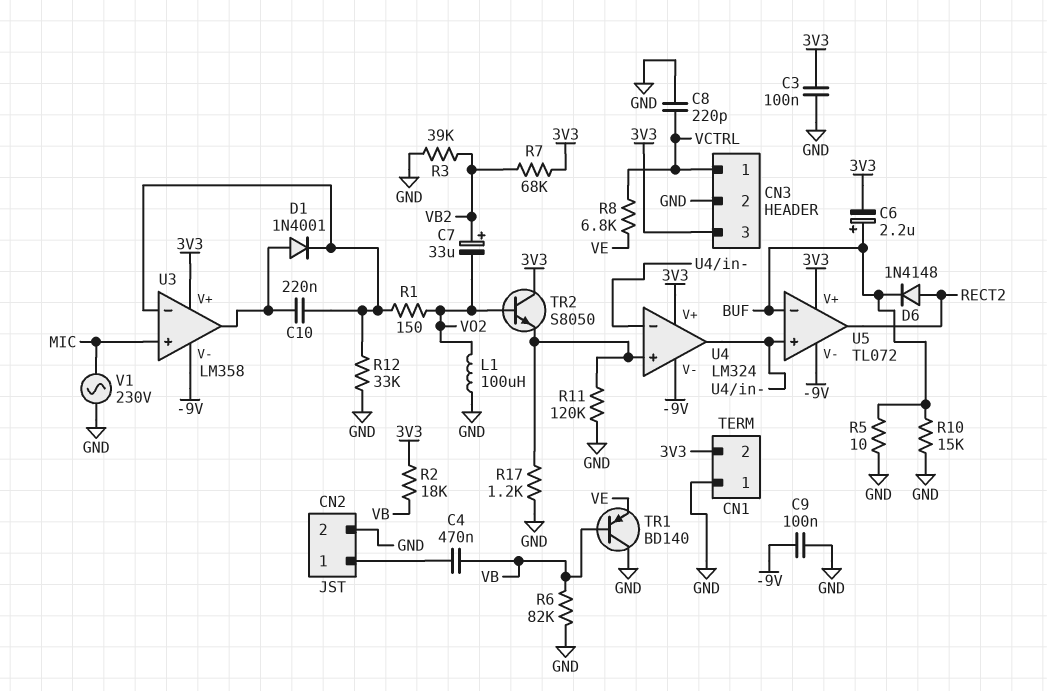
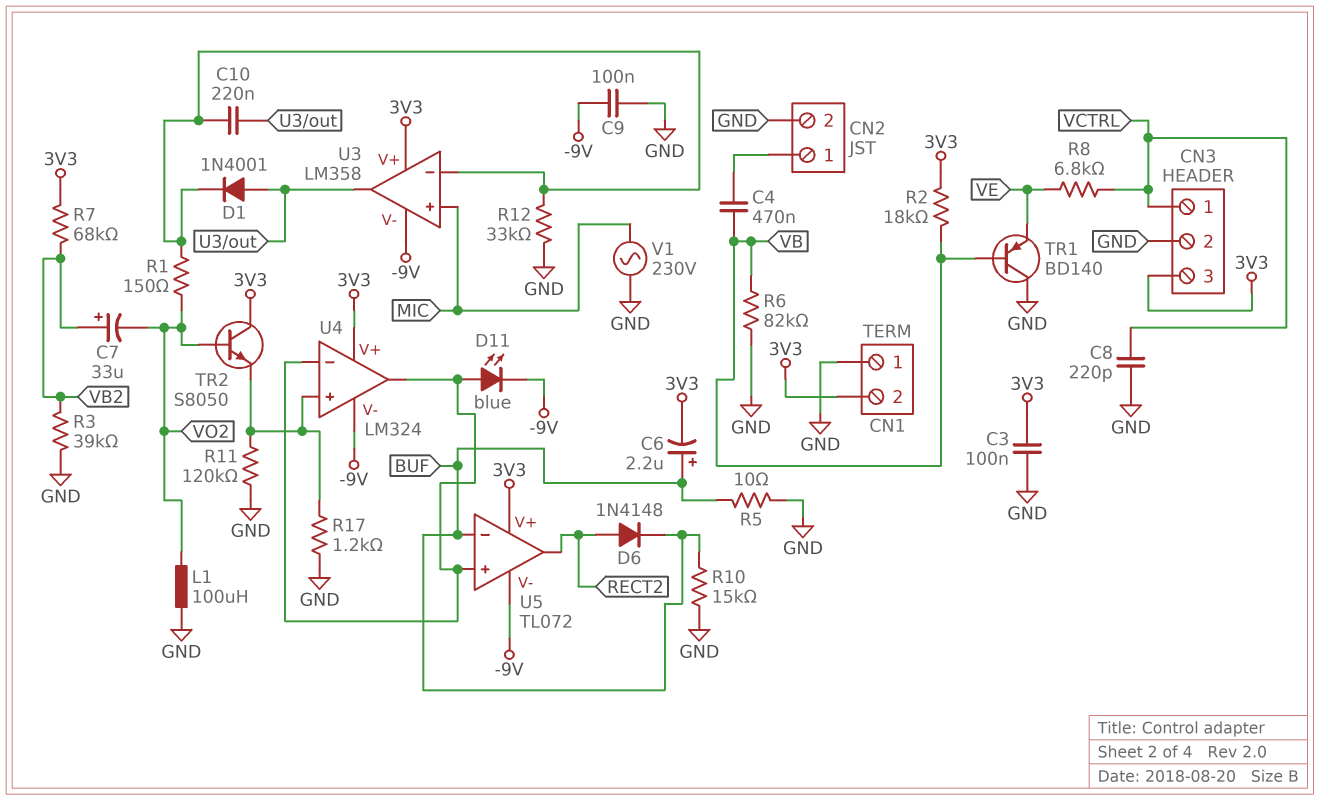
D11: none -> LED blue (A U4/in-, K -9V)

